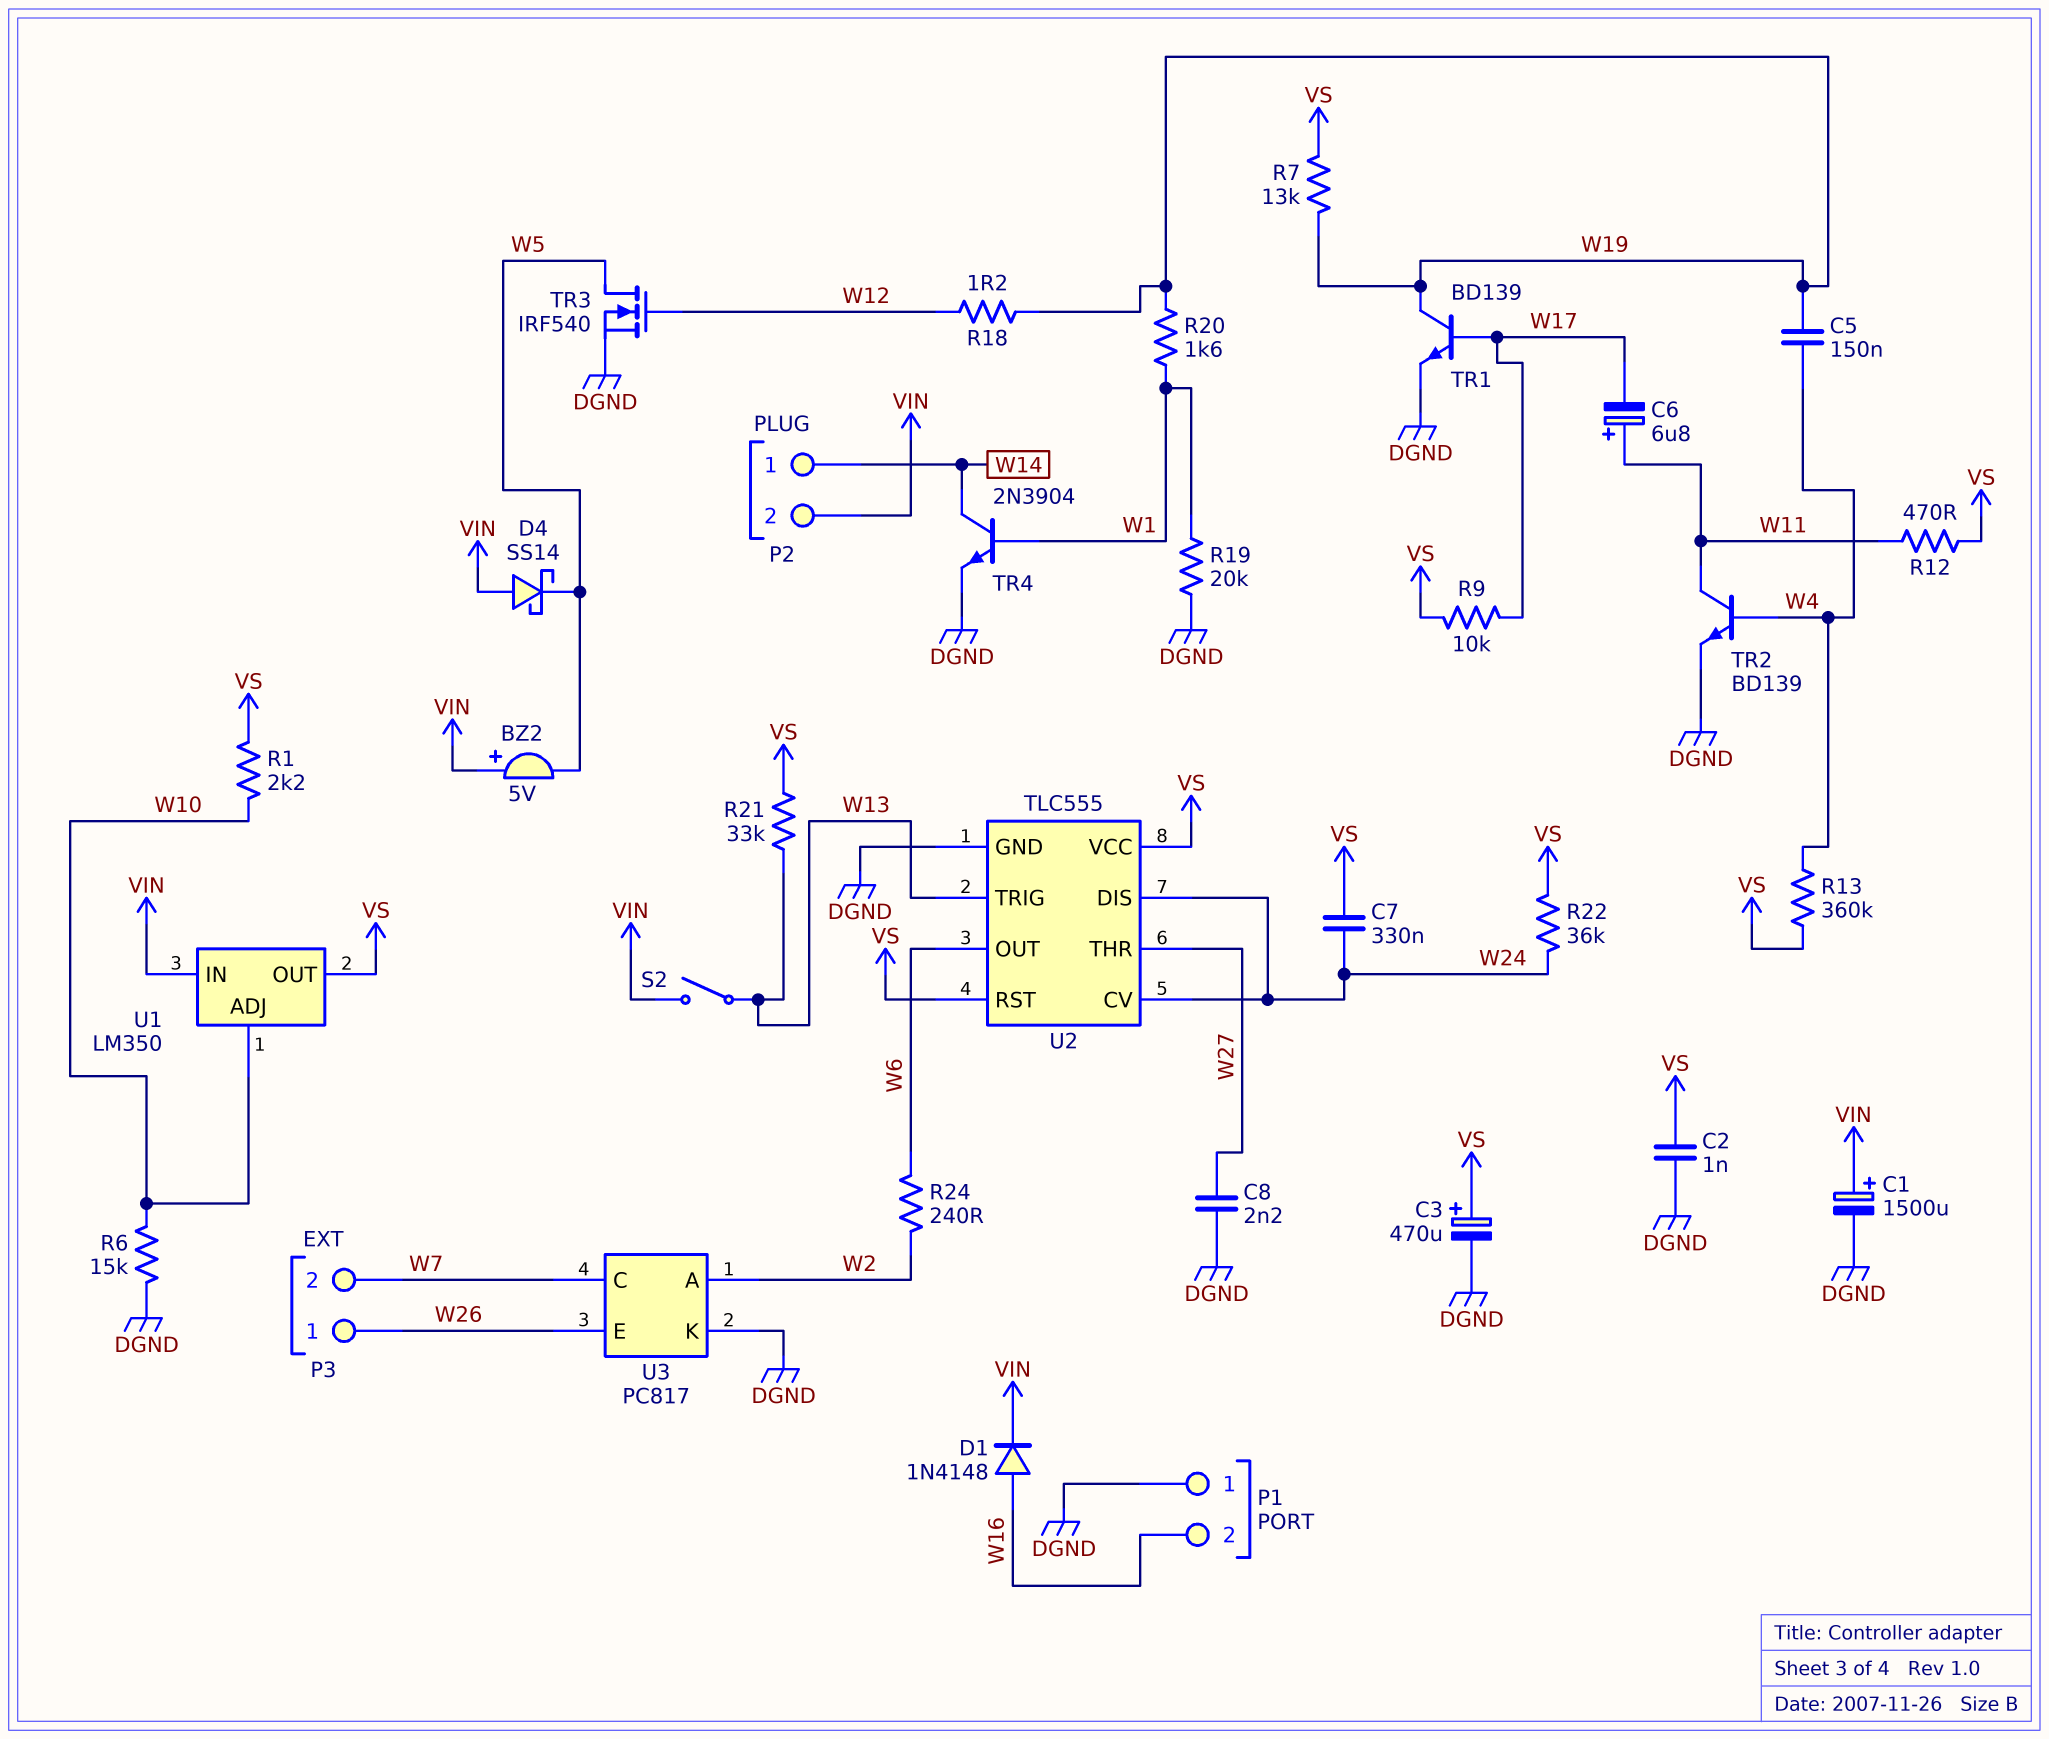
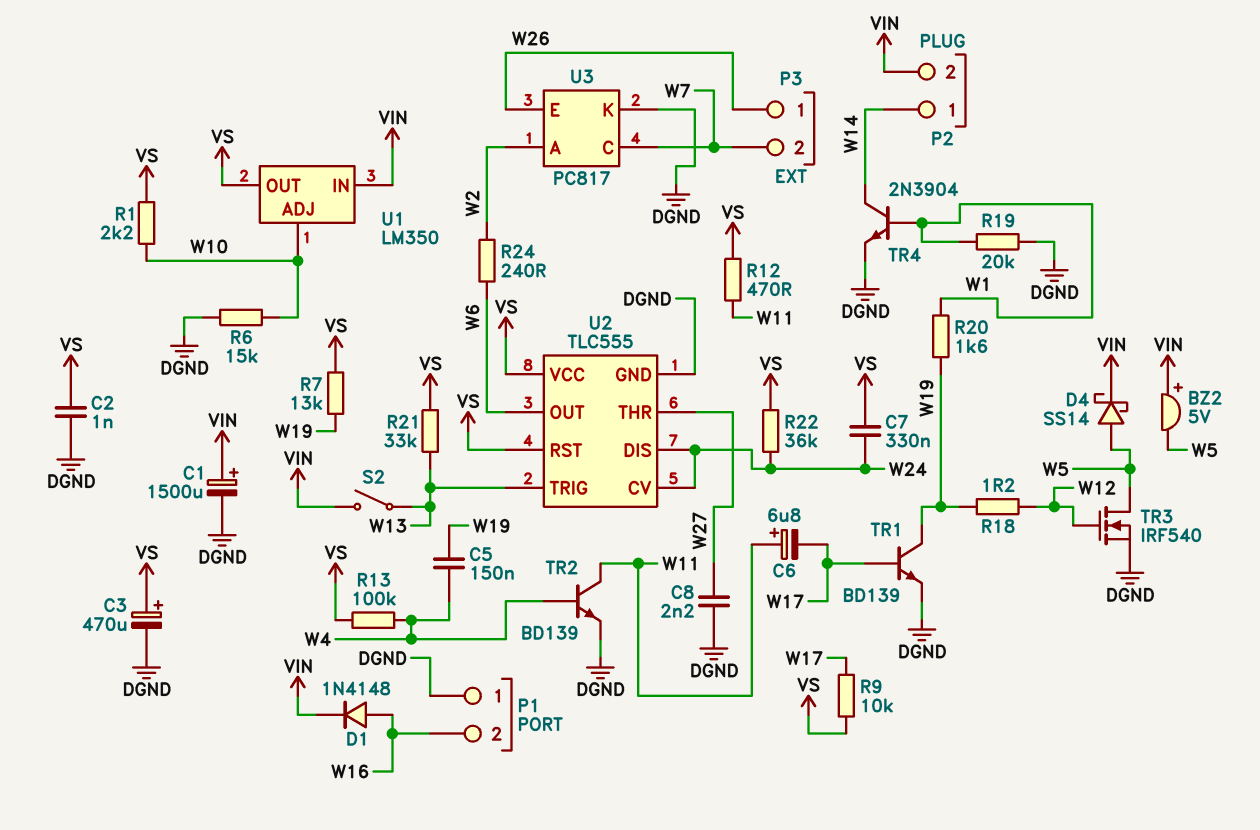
D4: schottky SS14 (A VIN, K W5) -> schottky SS14 (A W5, K VIN)
R13: 360k (VS, W4) -> 100k (VS, W4)

